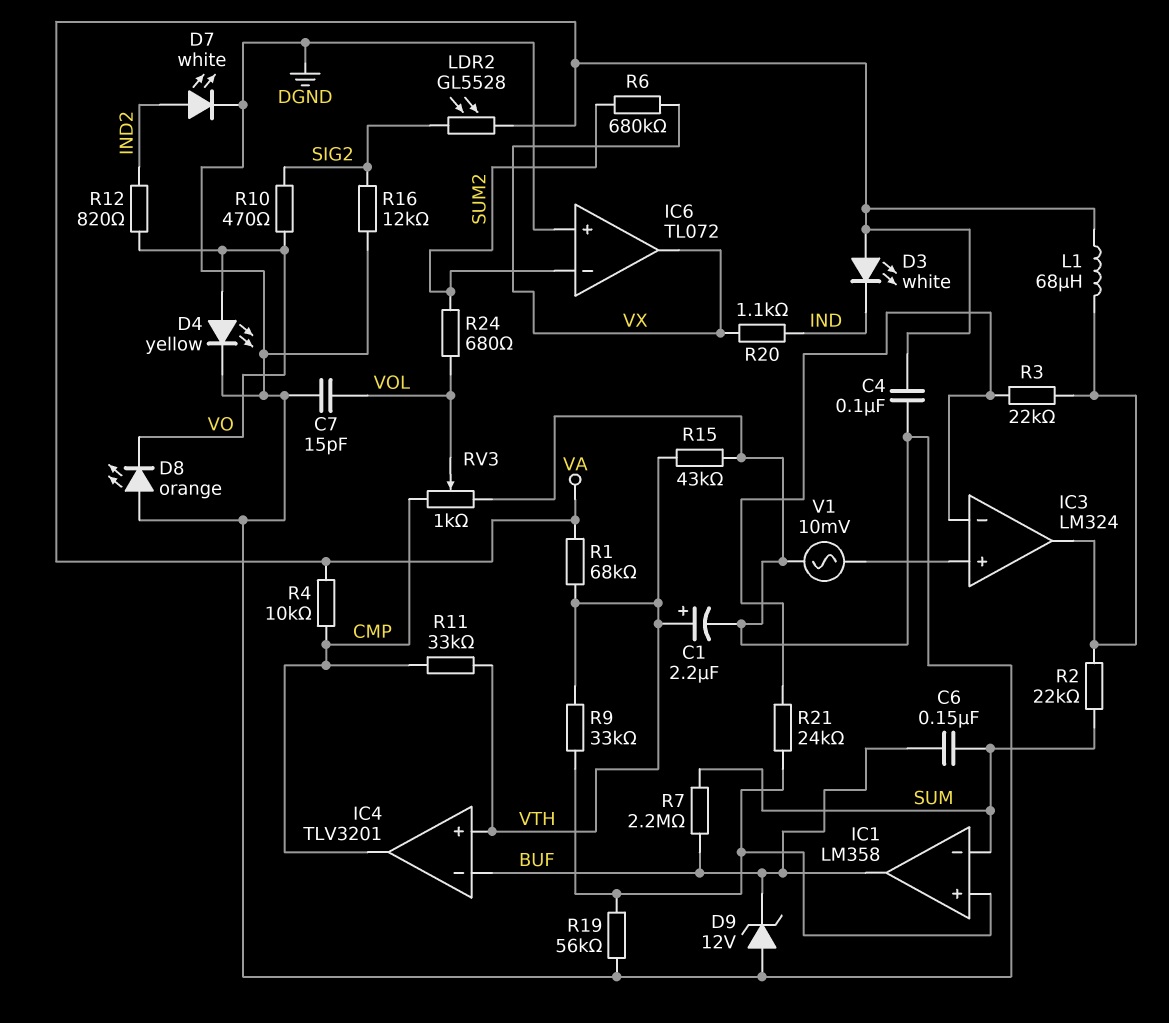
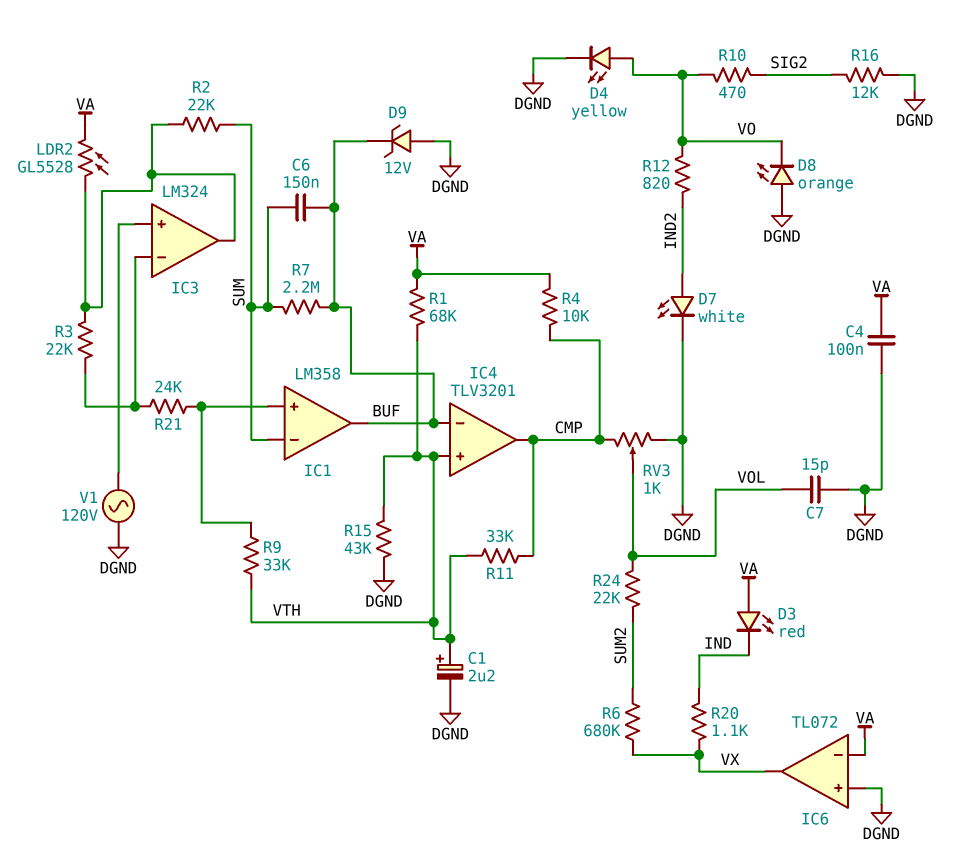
D3: LED white (A VA, K IND) -> LED red (A VA, K IND)
IC6 pin in-: SUM2 -> VA
L1: 68uH (IC3/out, VA) -> none
LDR2: GL5528 (SIG2, VA) -> GL5528 (IC3/out, VA)
R19: 56k (DGND, IC1/in+) -> none
R24: 680 (SUM2, VOL) -> 22k (SUM2, VOL)
V1: AC 10mV (DGND, IC3/in+) -> AC 120V (DGND, IC3/in+)

